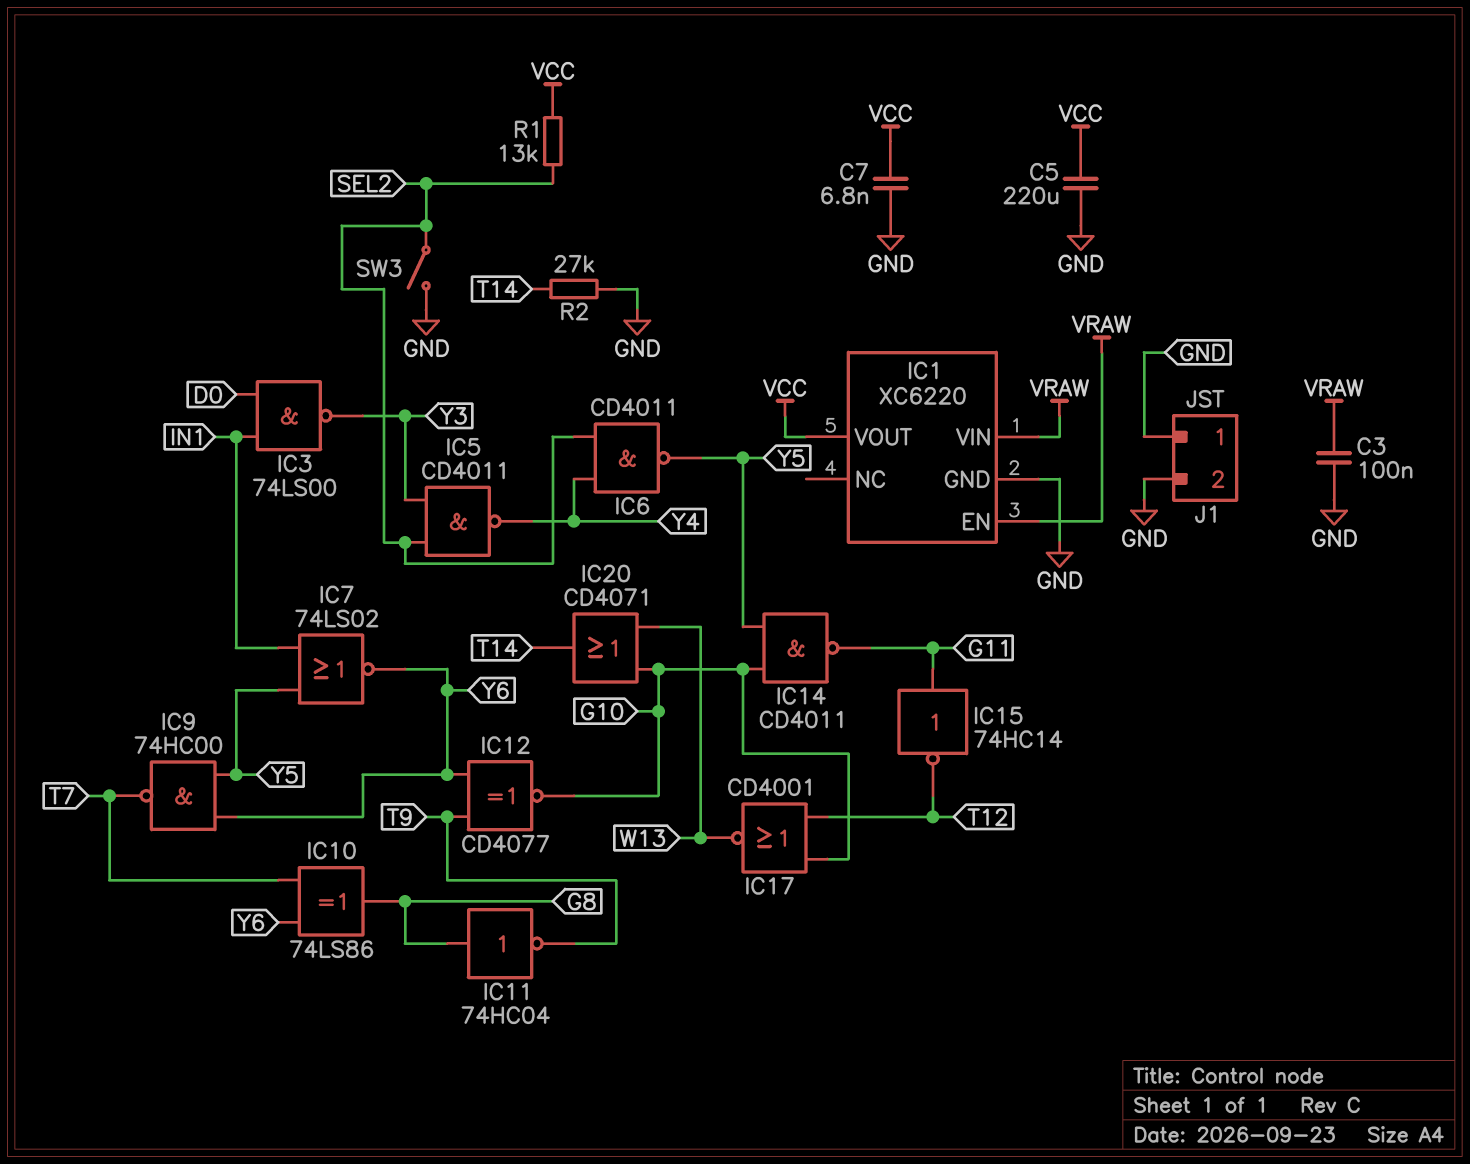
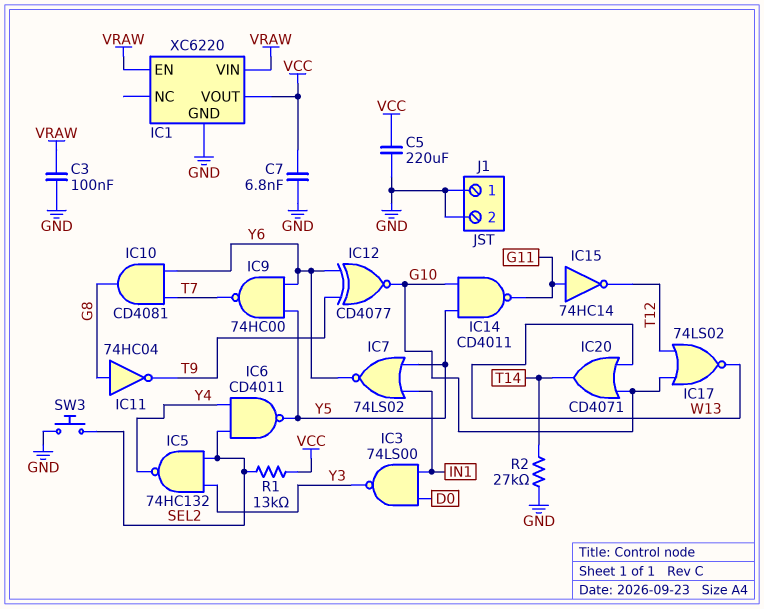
IC5: NAND CD4011 (in SEL2, in Y3, out Y4) -> NAND 74HC132 (in SEL2, in Y3, out Y4)
IC10: XOR 74LS86 (in T7, in Y6, out G8) -> AND CD4081 (in T7, in Y6, out G8)
IC17: NOR CD4001 (in G10, in T12, out W13) -> NOR 74LS02 (in G10, in T12, out W13)
SW3: switch (GND, SEL2) -> button (GND, SEL2)

